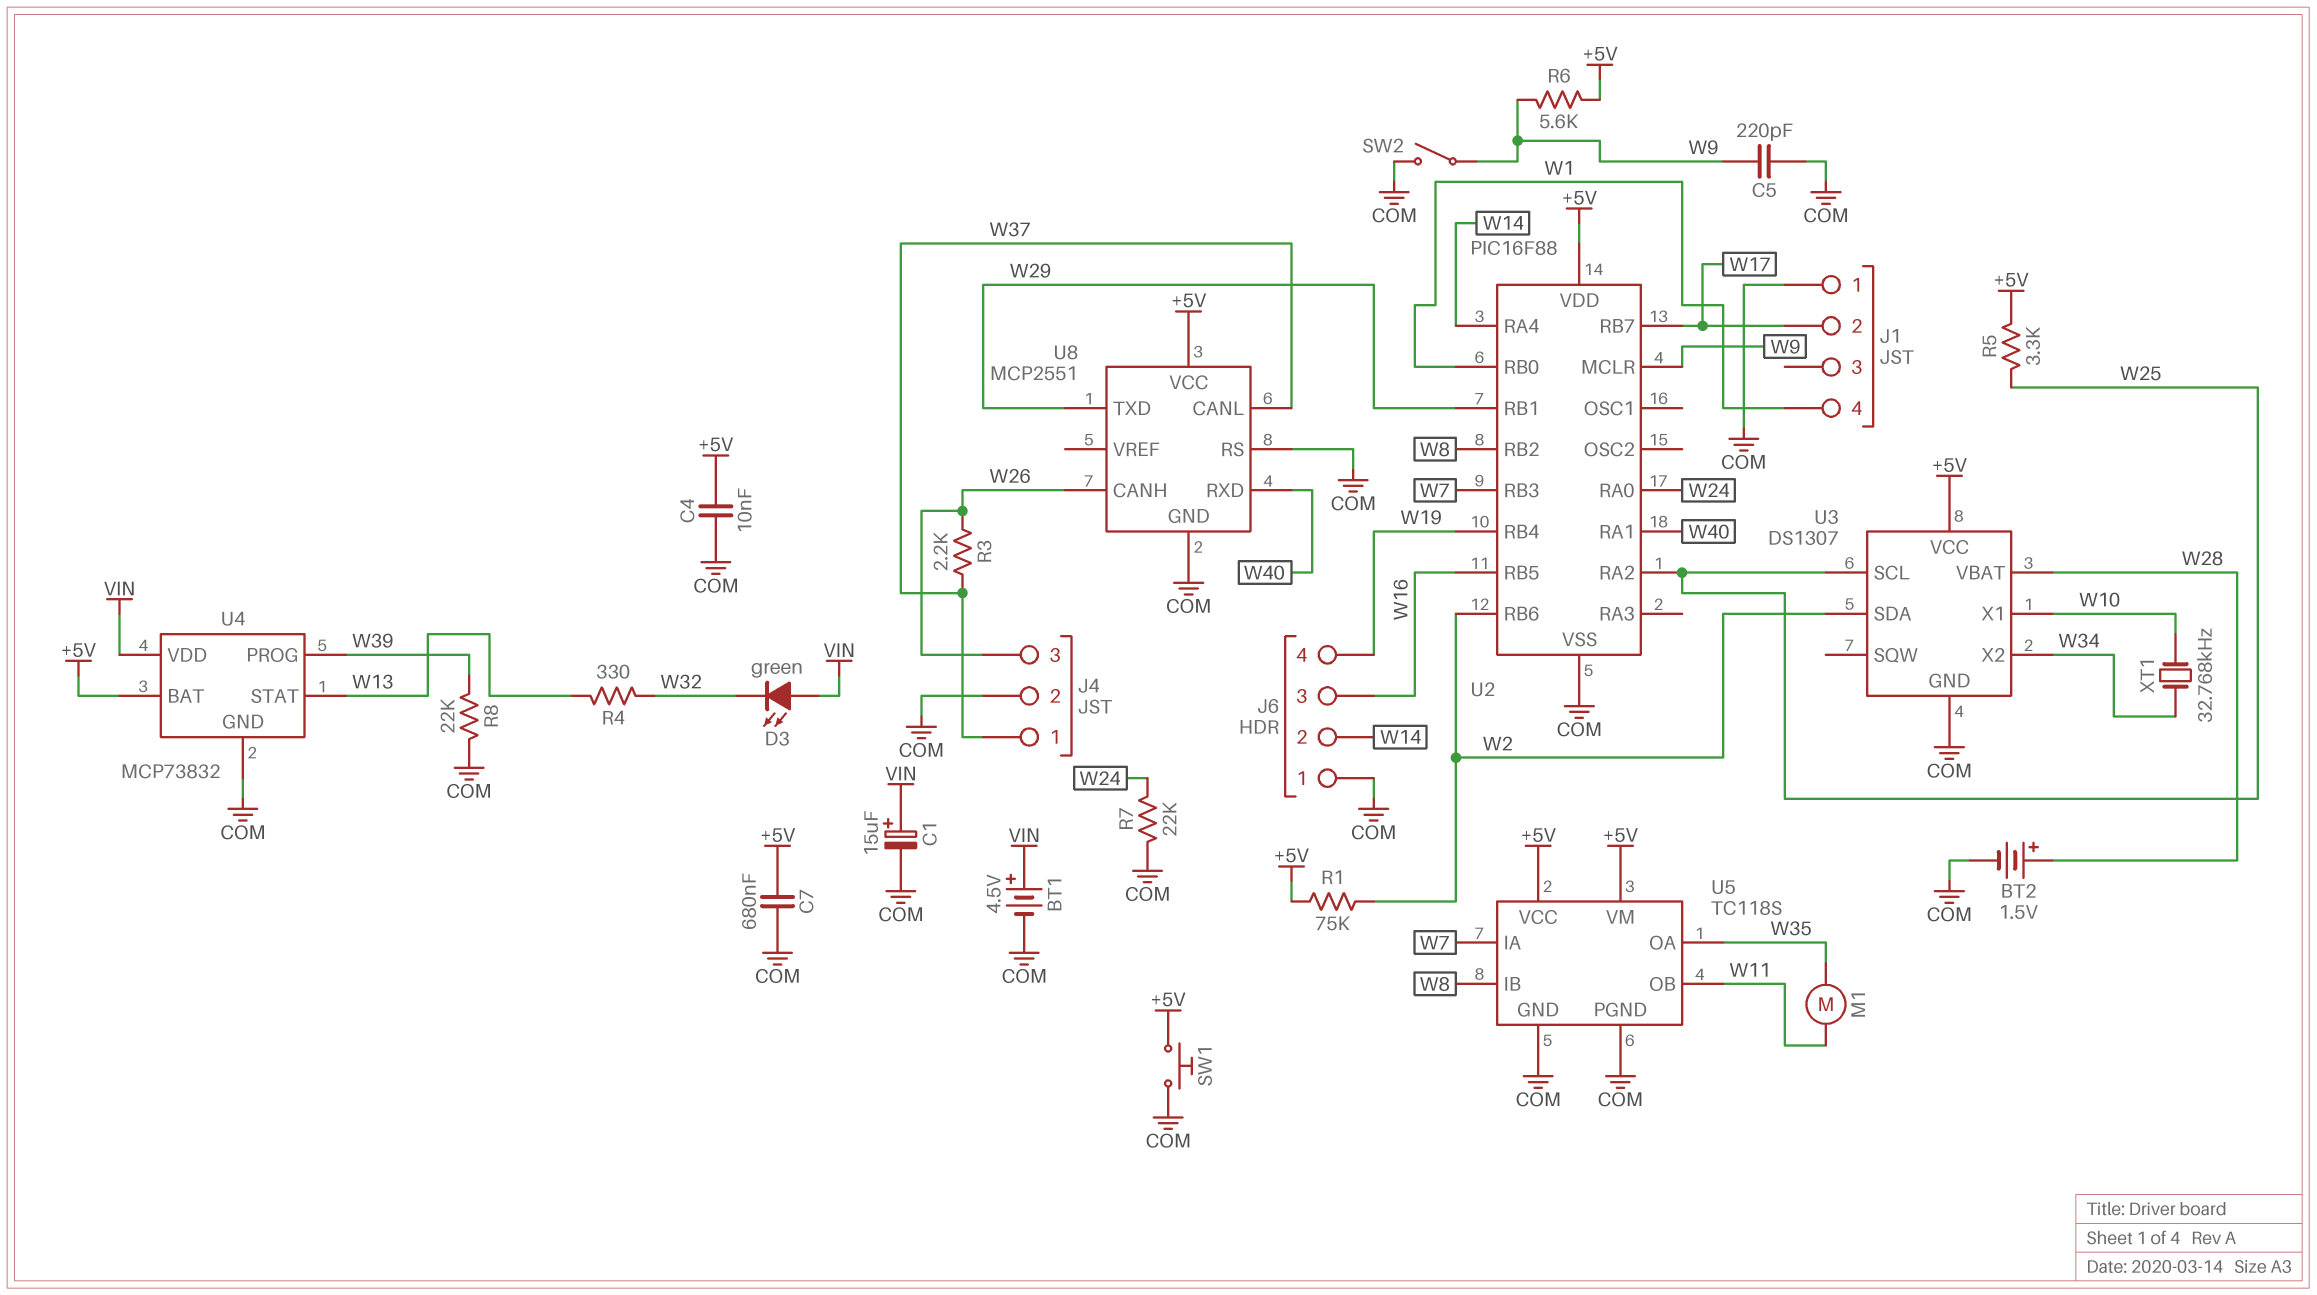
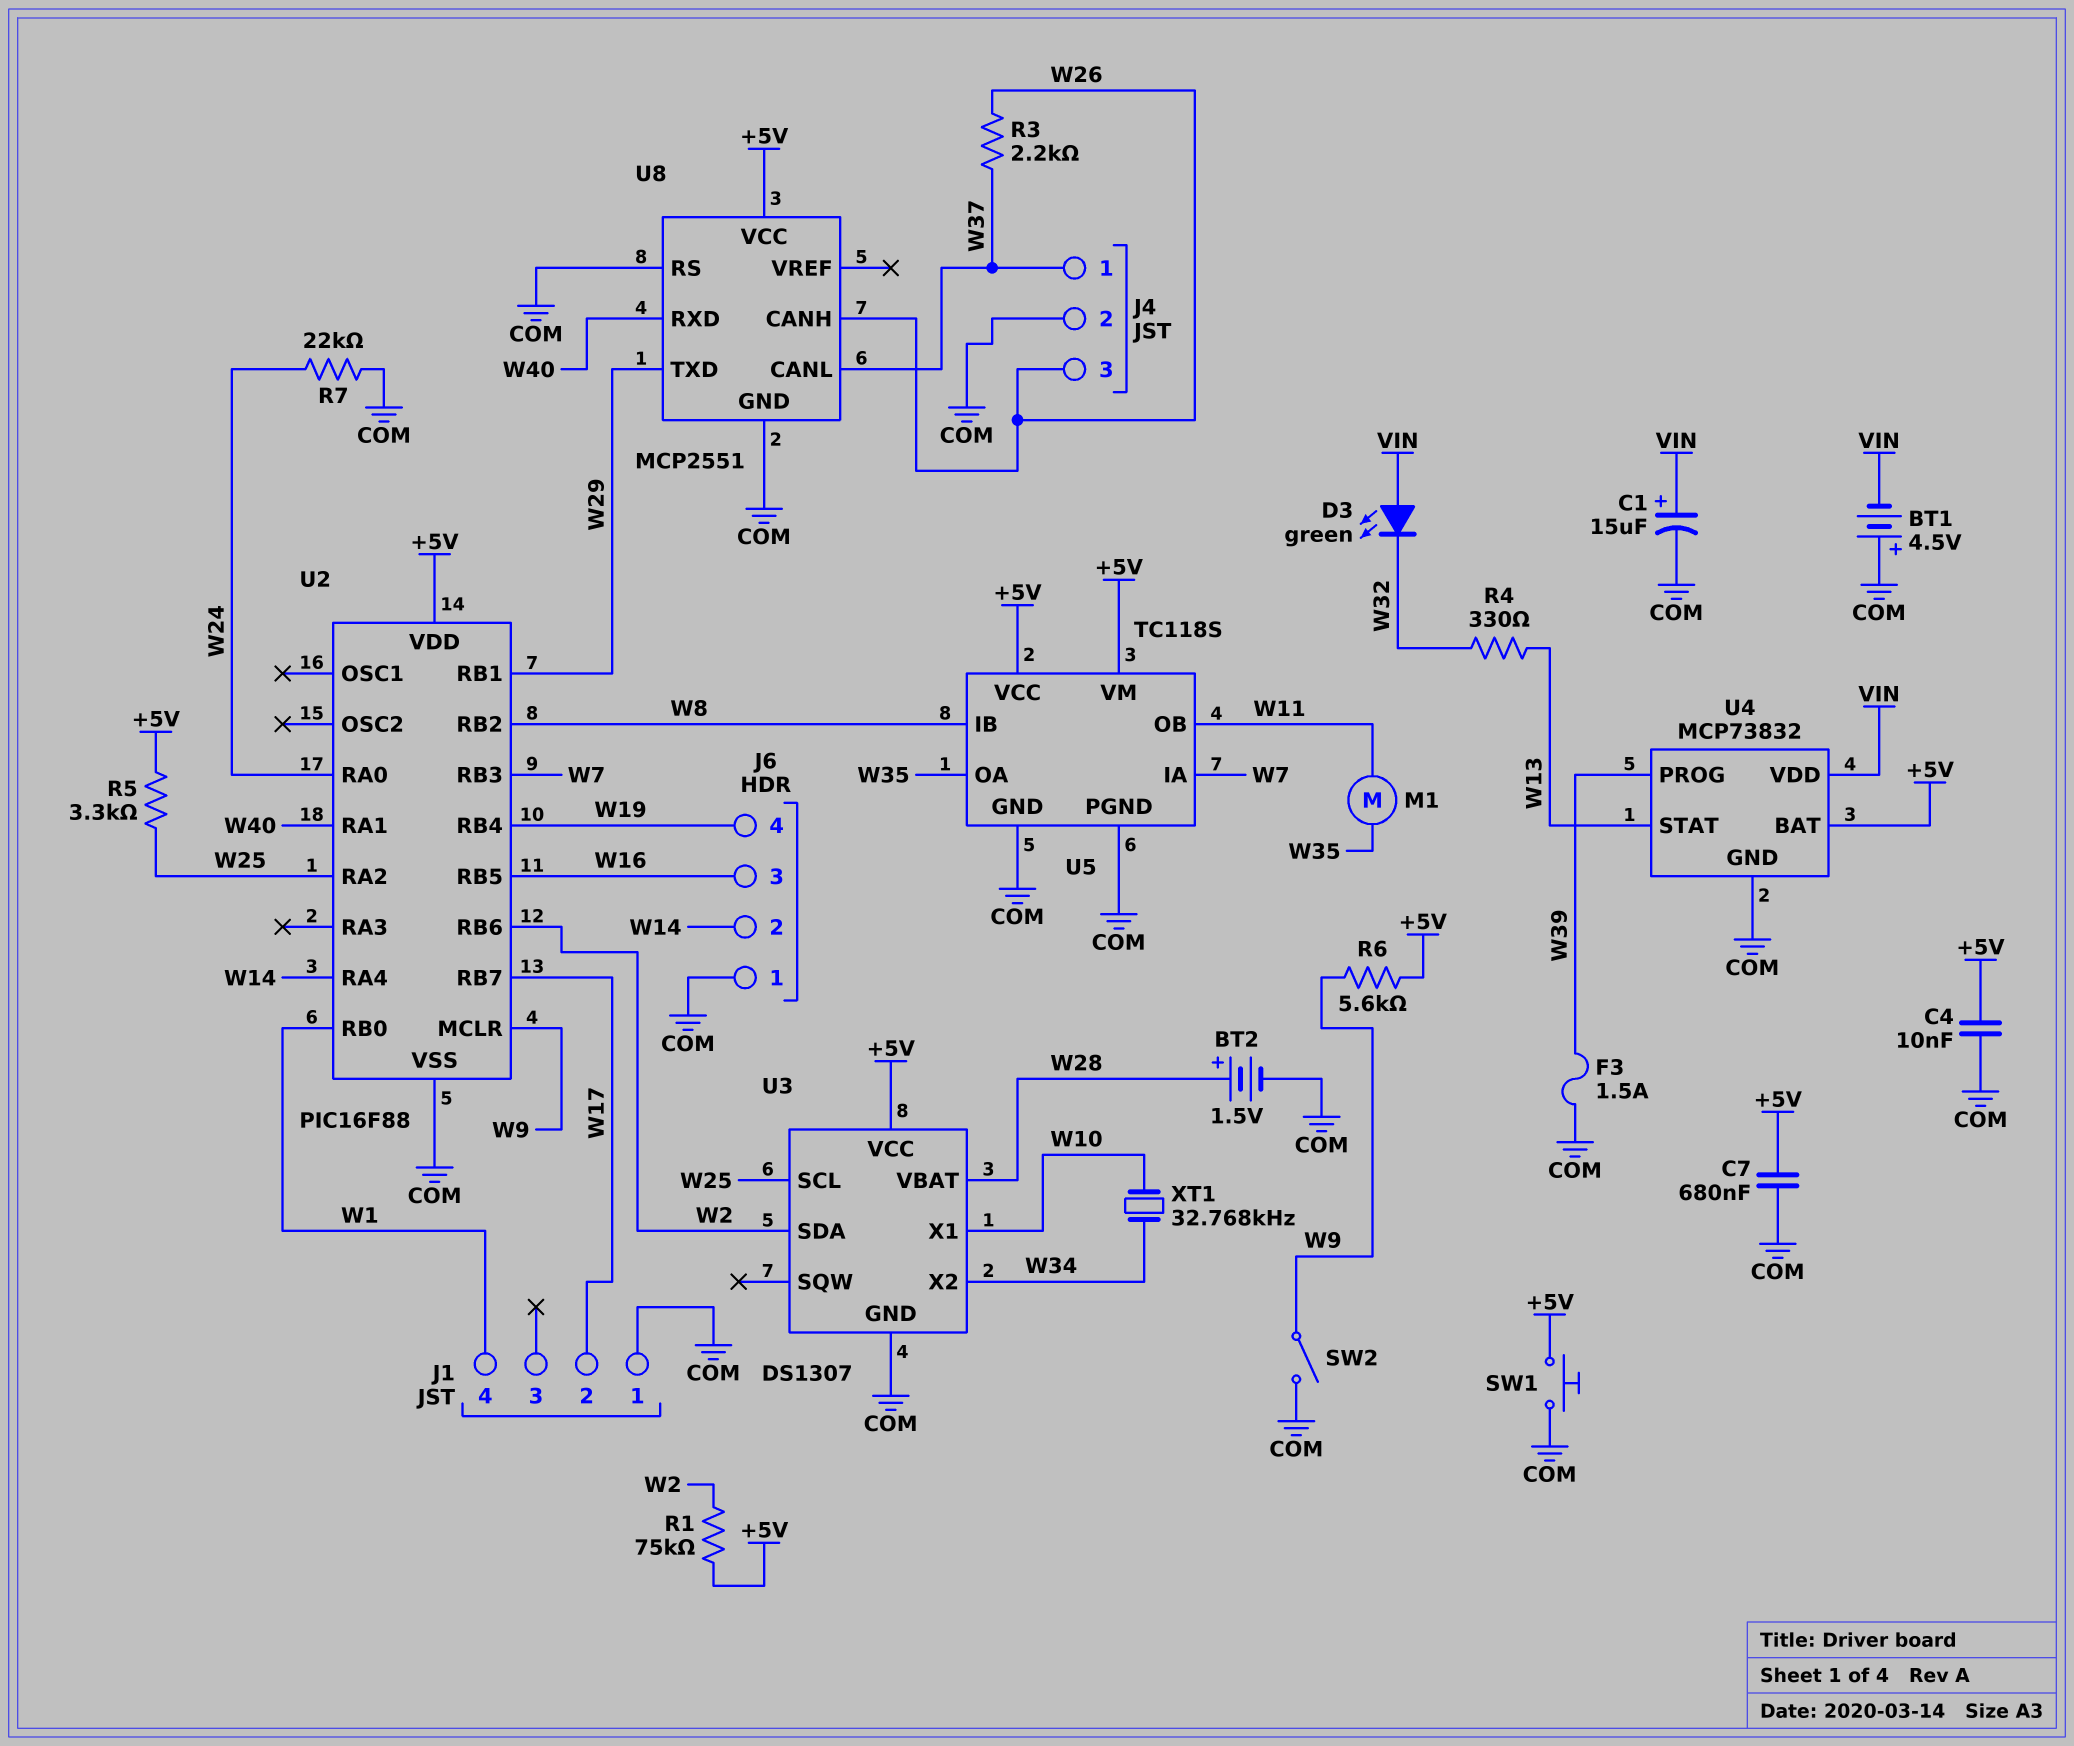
BT1: 4.5V (plus VIN, minus COM) -> 4.5V (plus COM, minus VIN)
C5: 220pF (COM, W9) -> none
F3: none -> 1.5A (COM, W39)
R8: 22k (COM, W39) -> none

